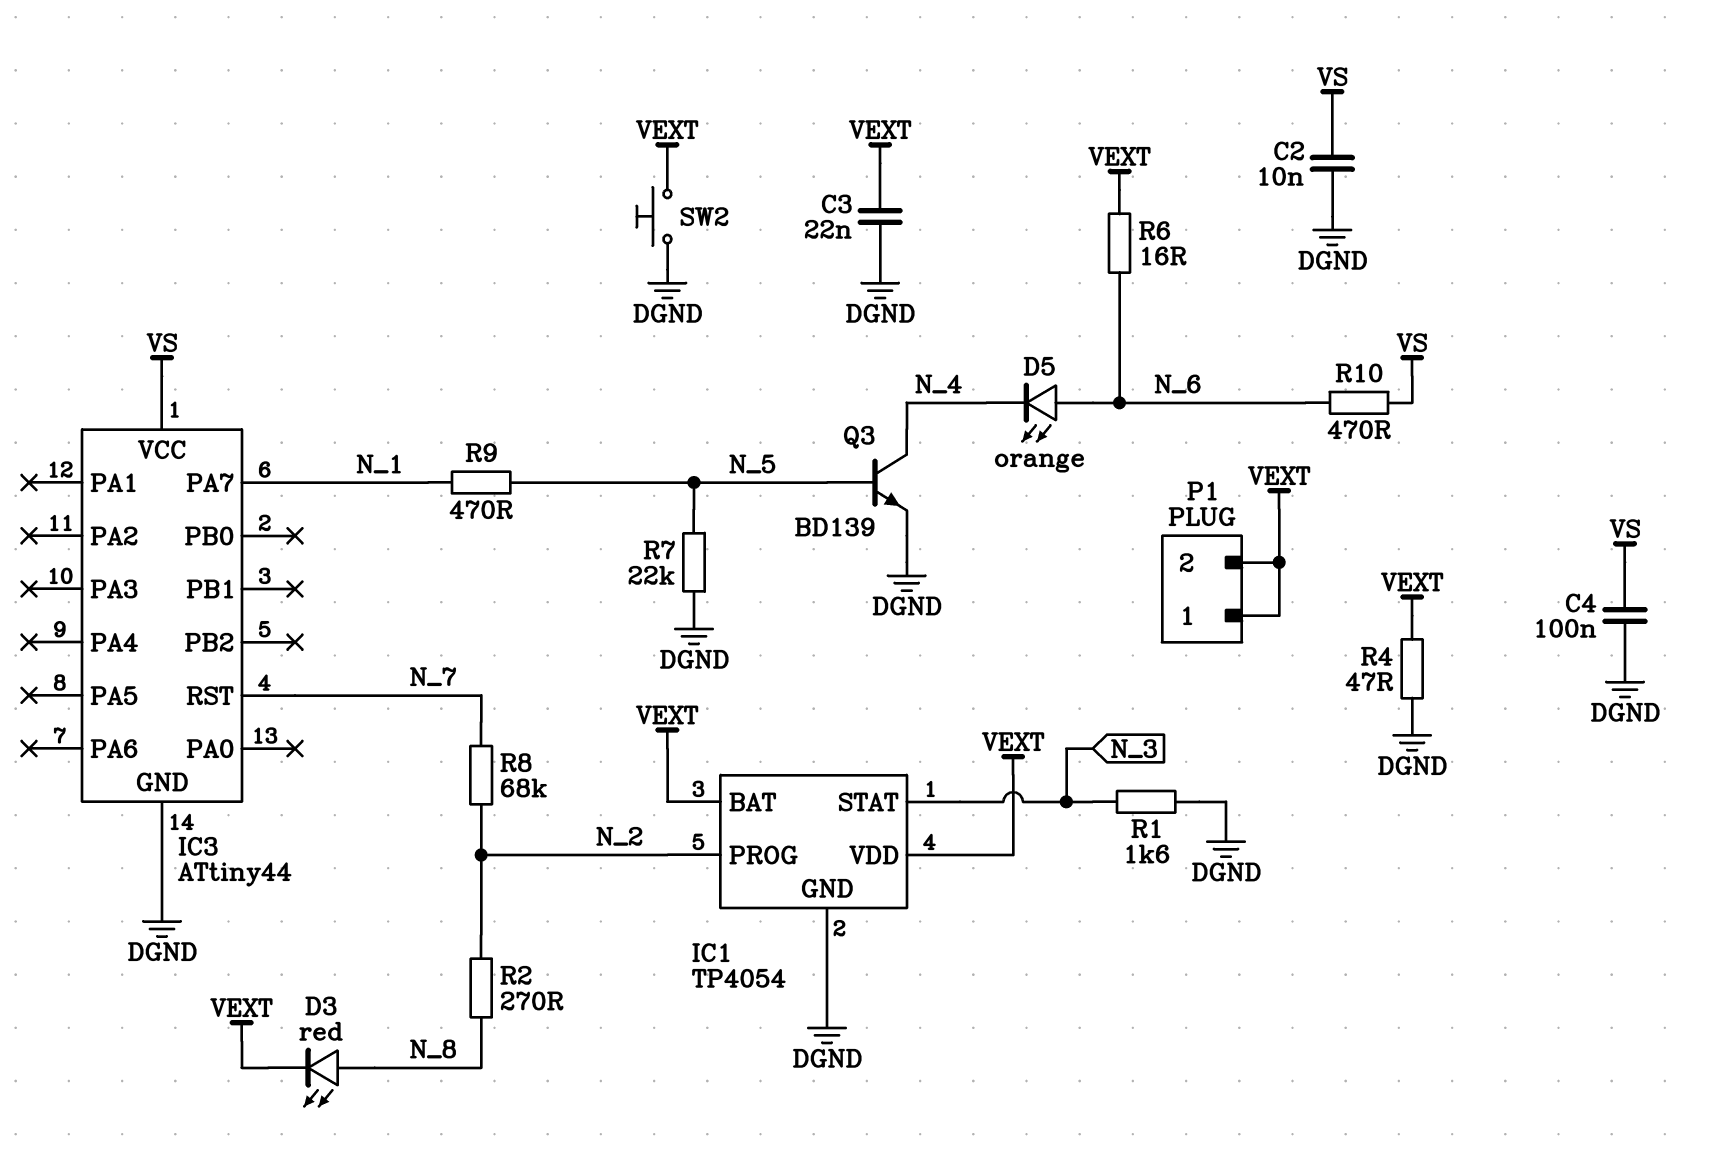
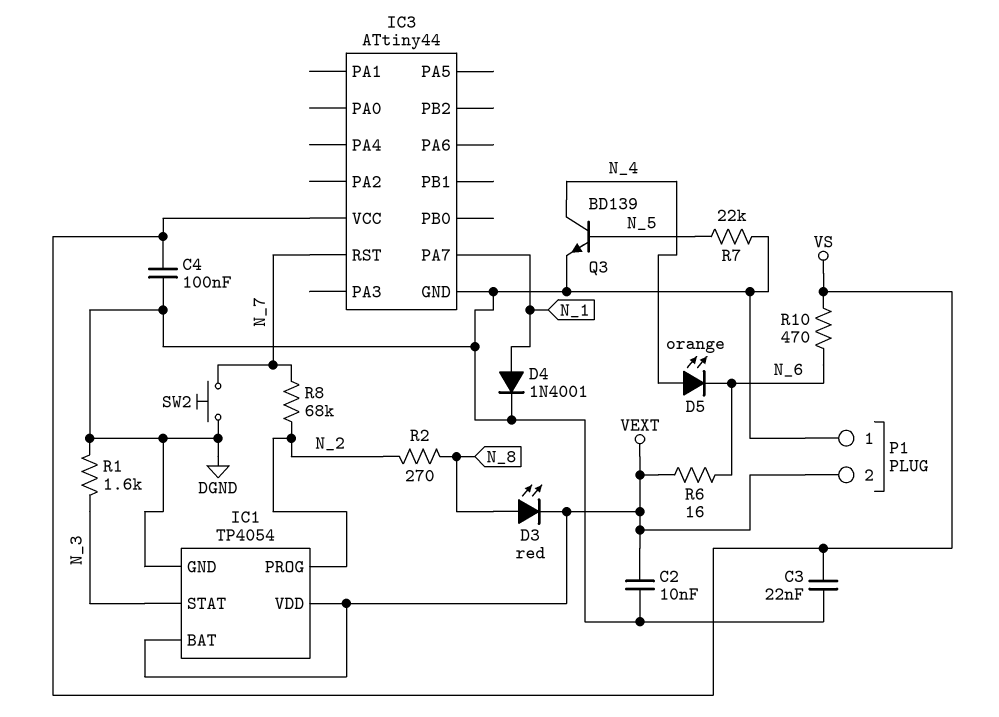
C2: 10nF (DGND, VS) -> 10nF (DGND, VEXT)
C3: 22nF (DGND, VEXT) -> 22nF (DGND, VS)
D4: none -> diode 1N4001 (A N_1, K DGND)
D5: LED orange (A N_6, K N_4) -> LED orange (A N_4, K N_6)
P1 pin 1: VEXT -> DGND
R4: 47 (DGND, VEXT) -> none
R9: 470 (N_1, N_5) -> none
SW2: button (DGND, VEXT) -> button (DGND, N_7)

